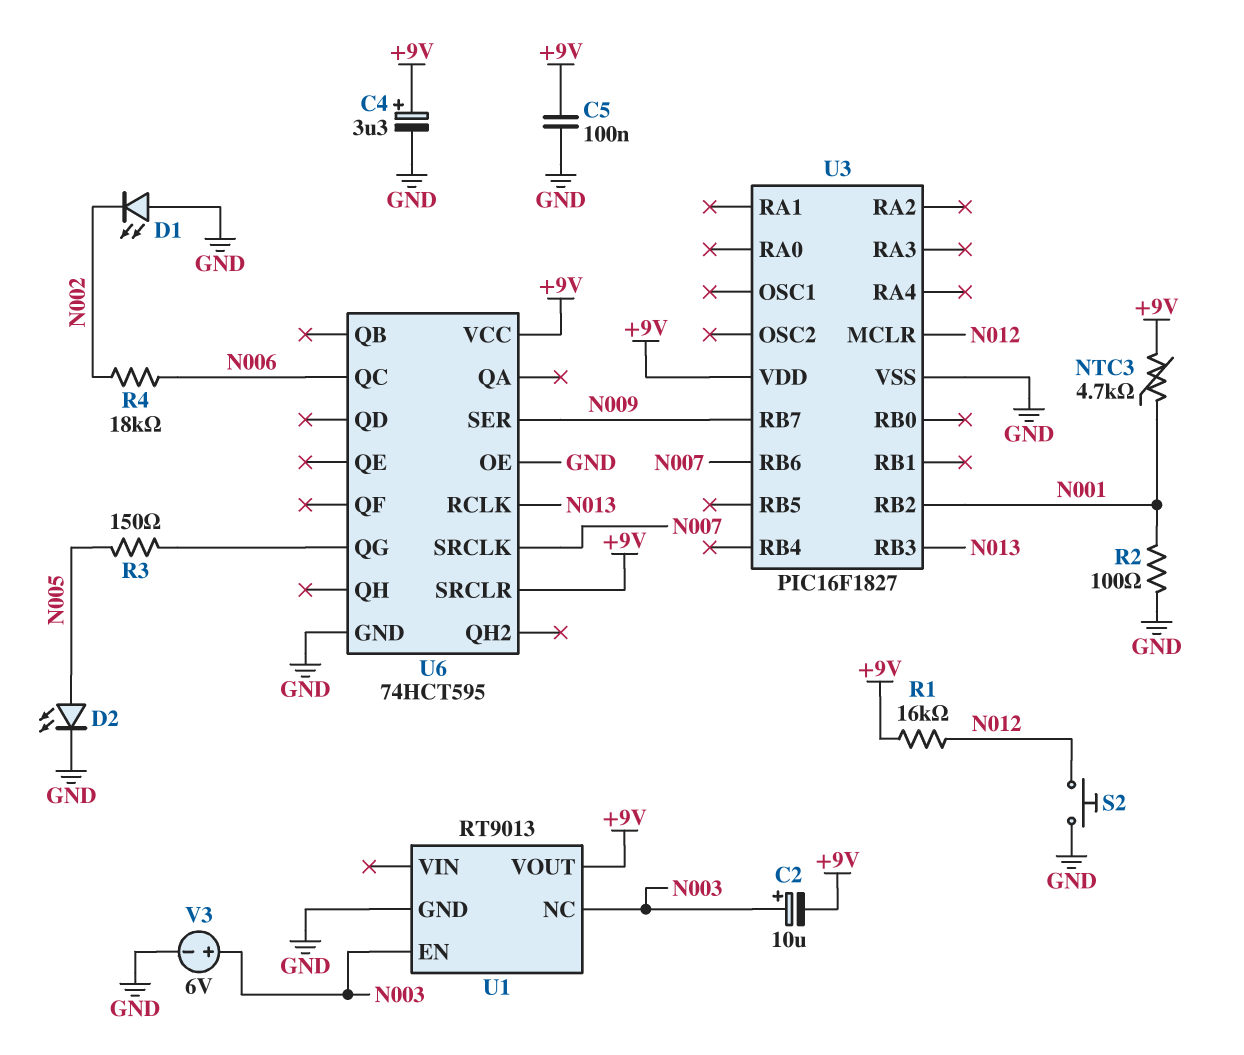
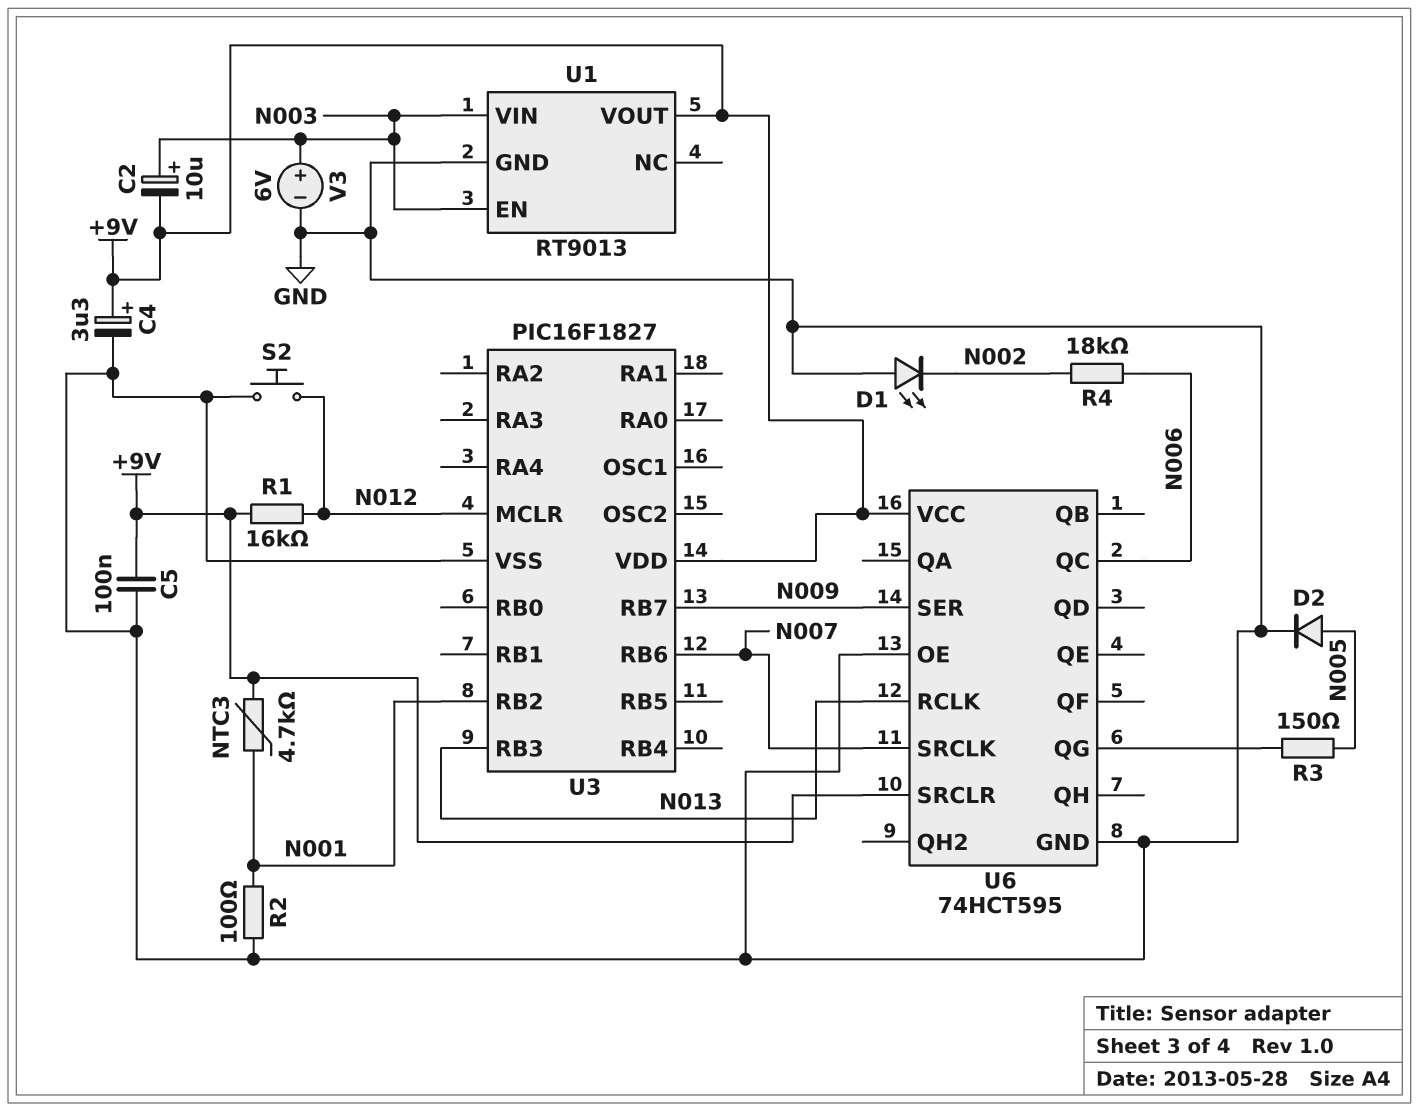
D2: LED (A N005, K GND) -> diode (A N005, K GND)
U1 pin NC: N003 -> none
U1 pin VIN: none -> N003

